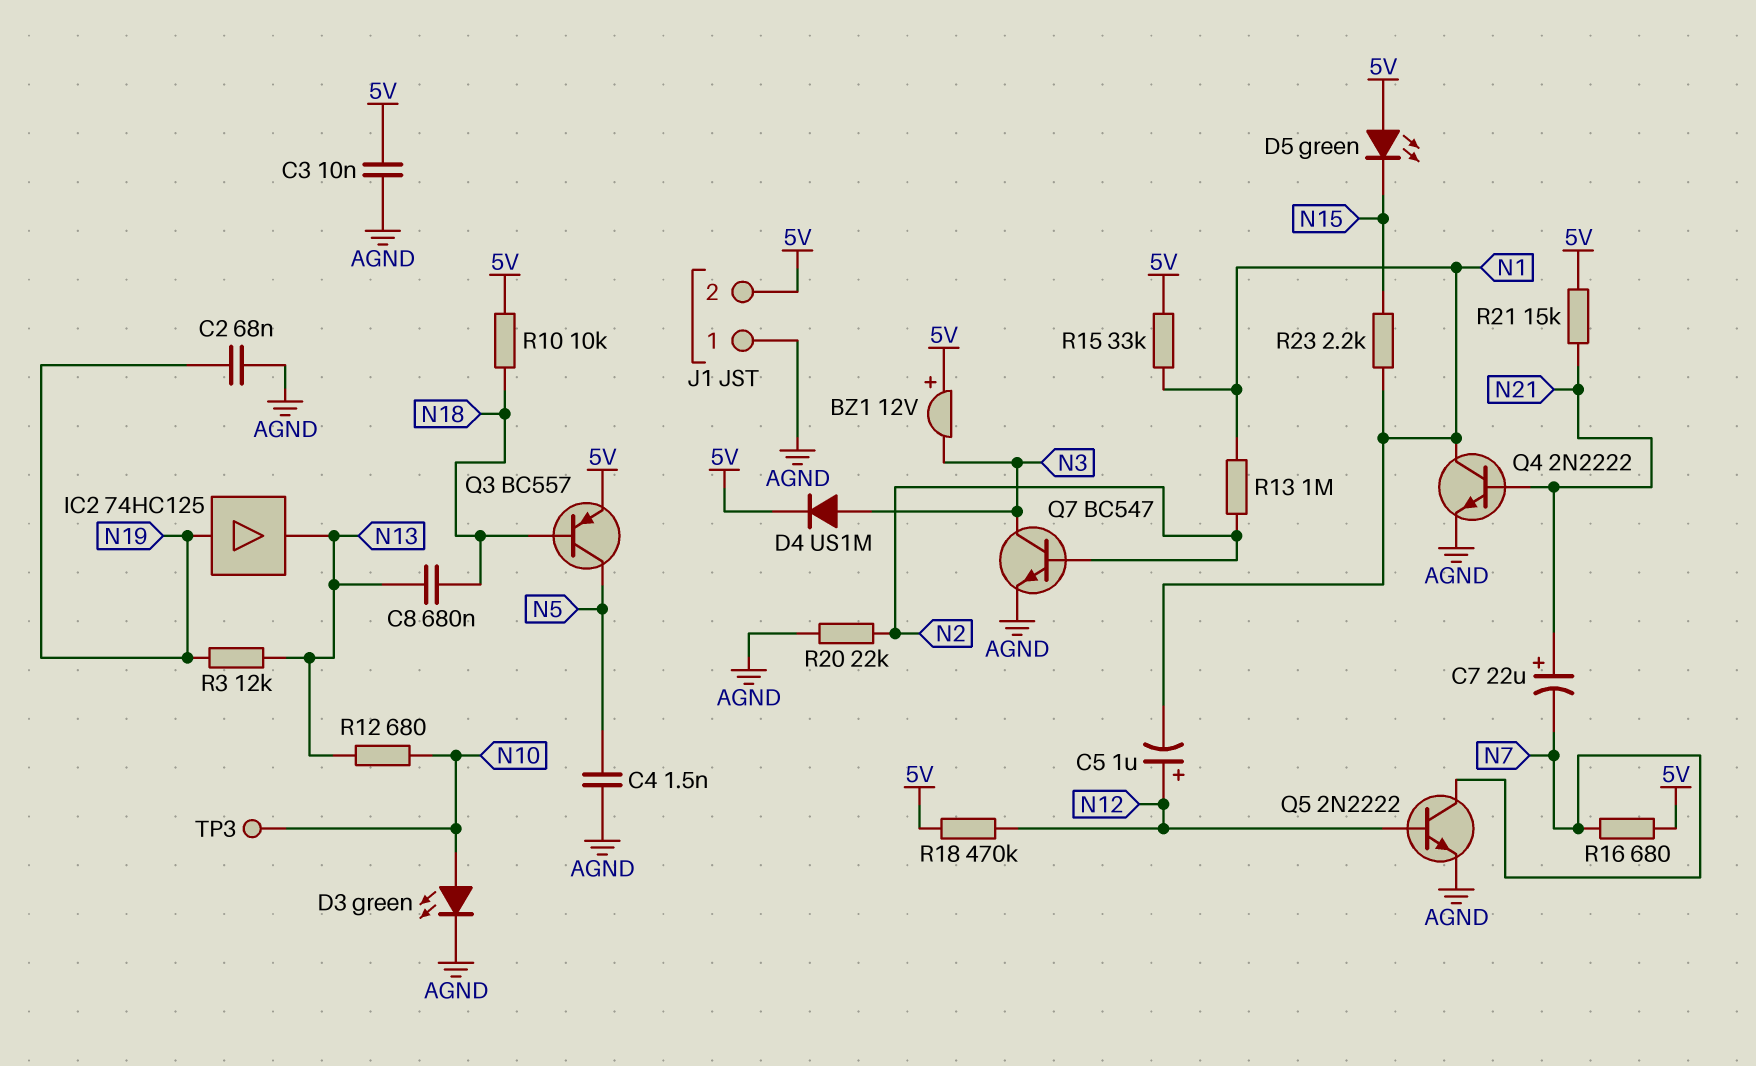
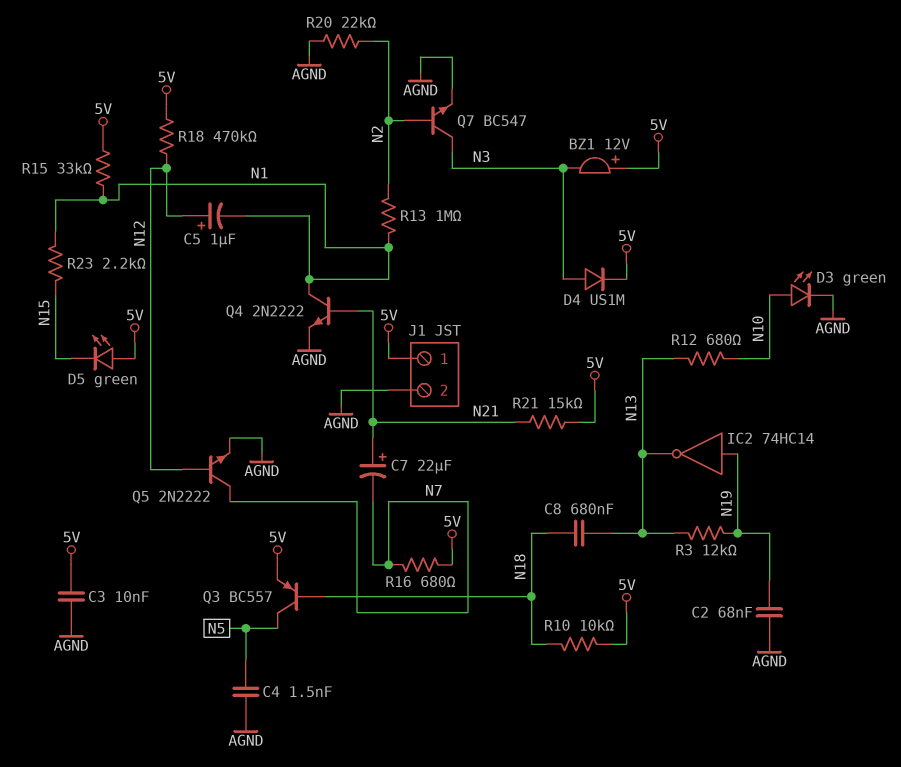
IC2: buffer 74HC125 (in N19, out N13) -> NOT 74HC14 (in N19, out N13)
J1 pin 1: AGND -> 5V
J1 pin 2: 5V -> AGND
TP3: test point (N10) -> none

